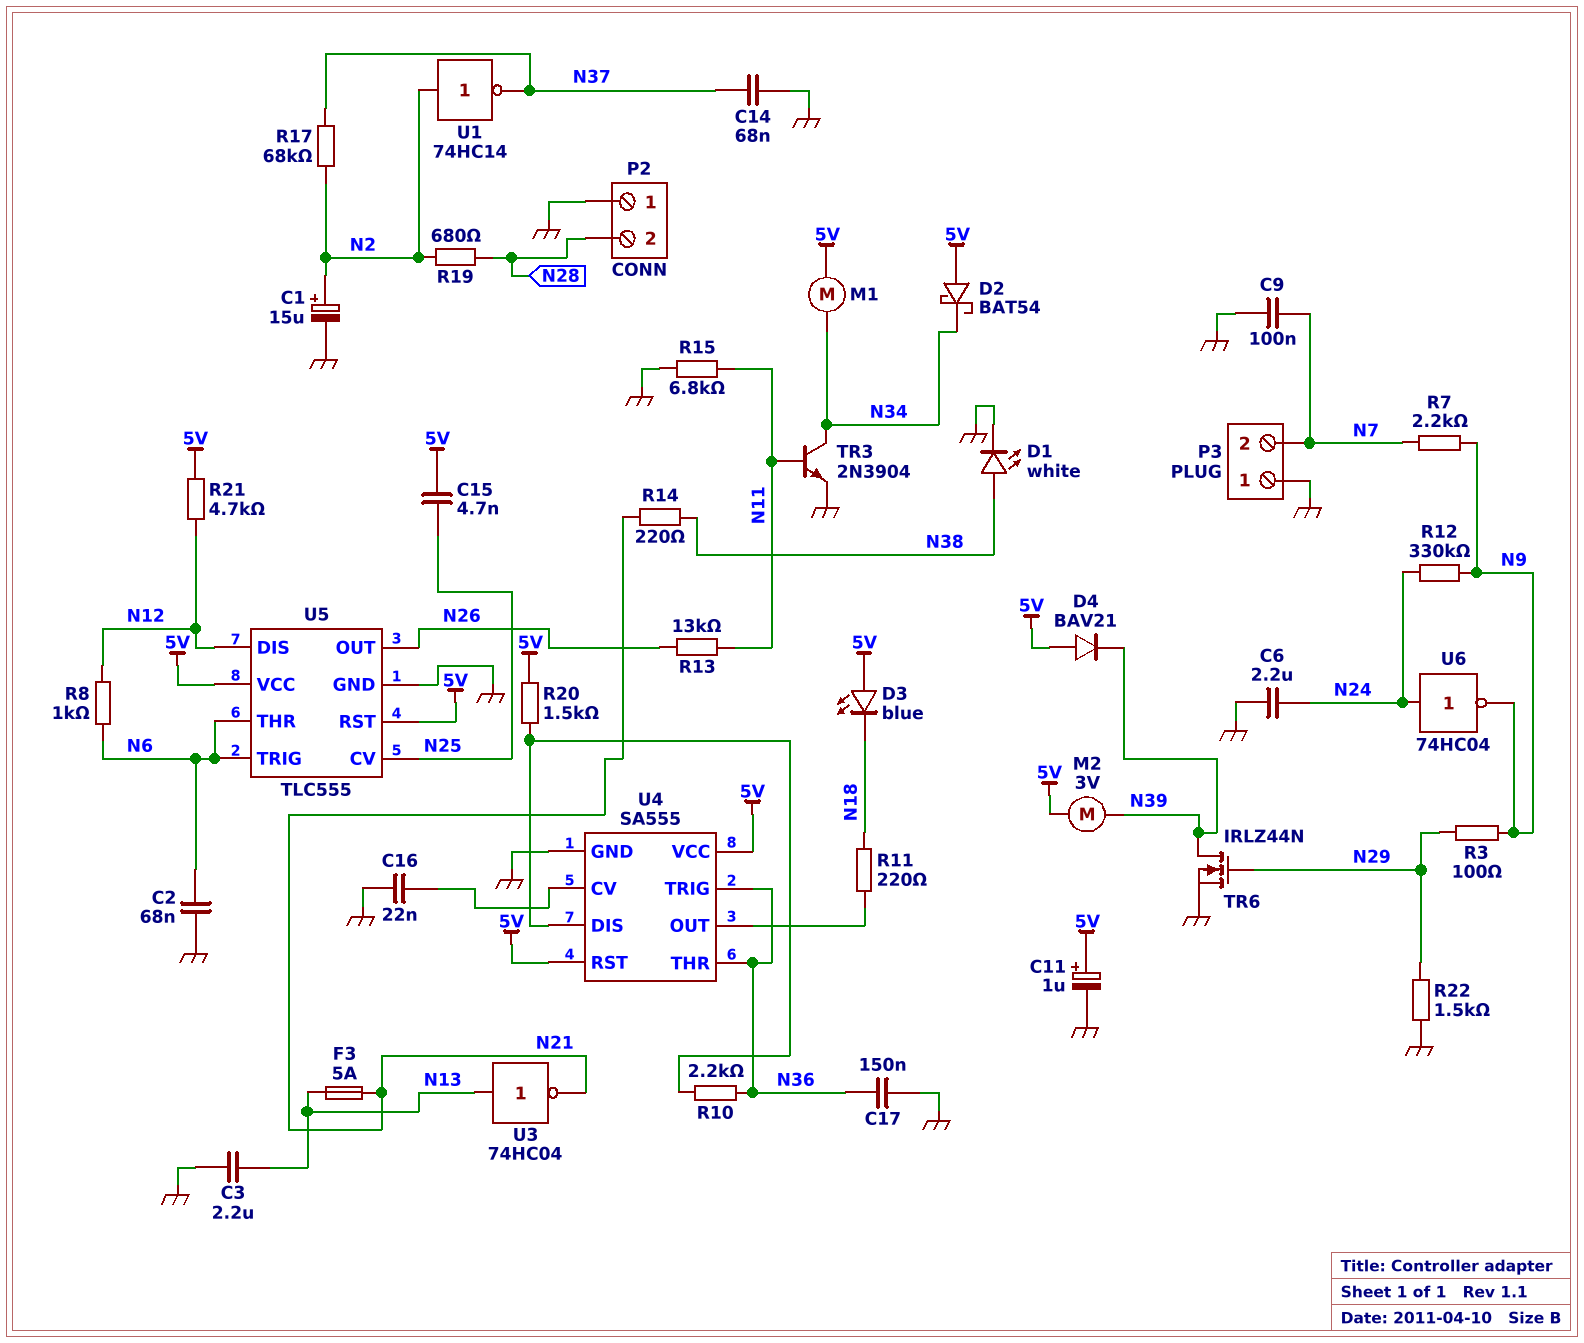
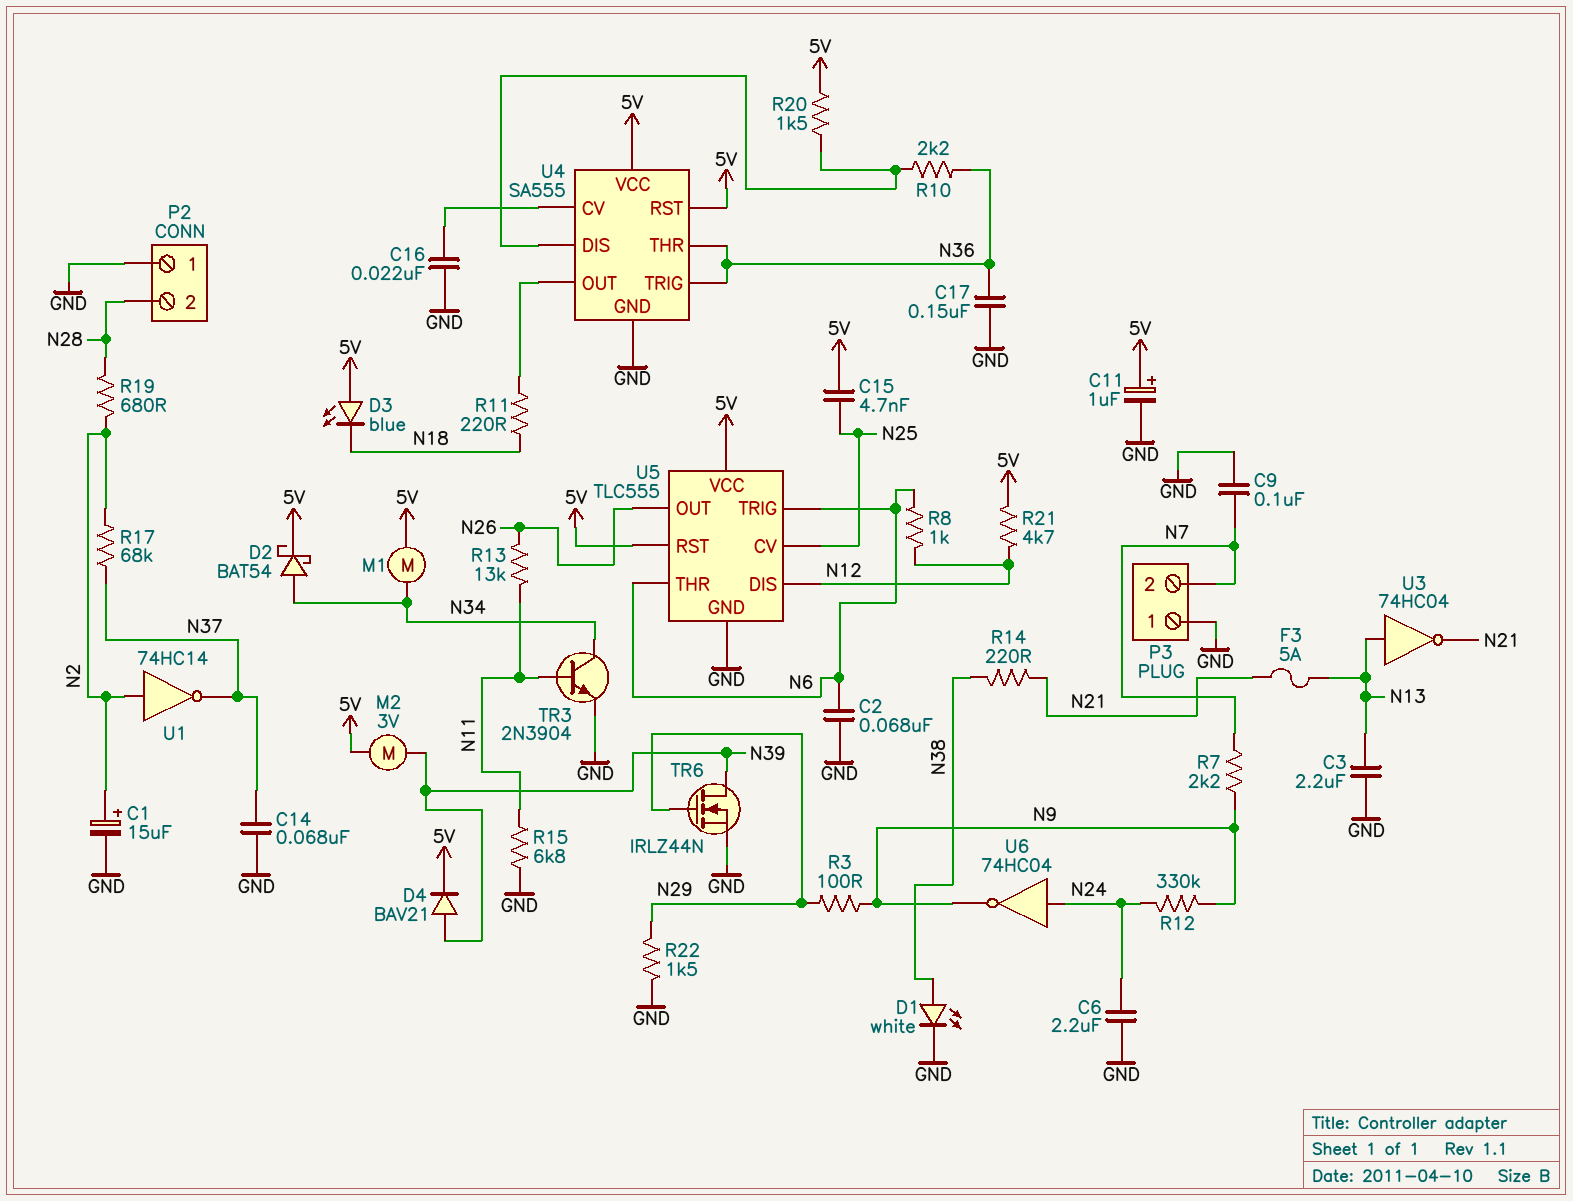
D2: schottky BAT54 (A 5V, K N34) -> schottky BAT54 (A N34, K 5V)
D4: diode BAV21 (A 5V, K N39) -> diode BAV21 (A N39, K 5V)

